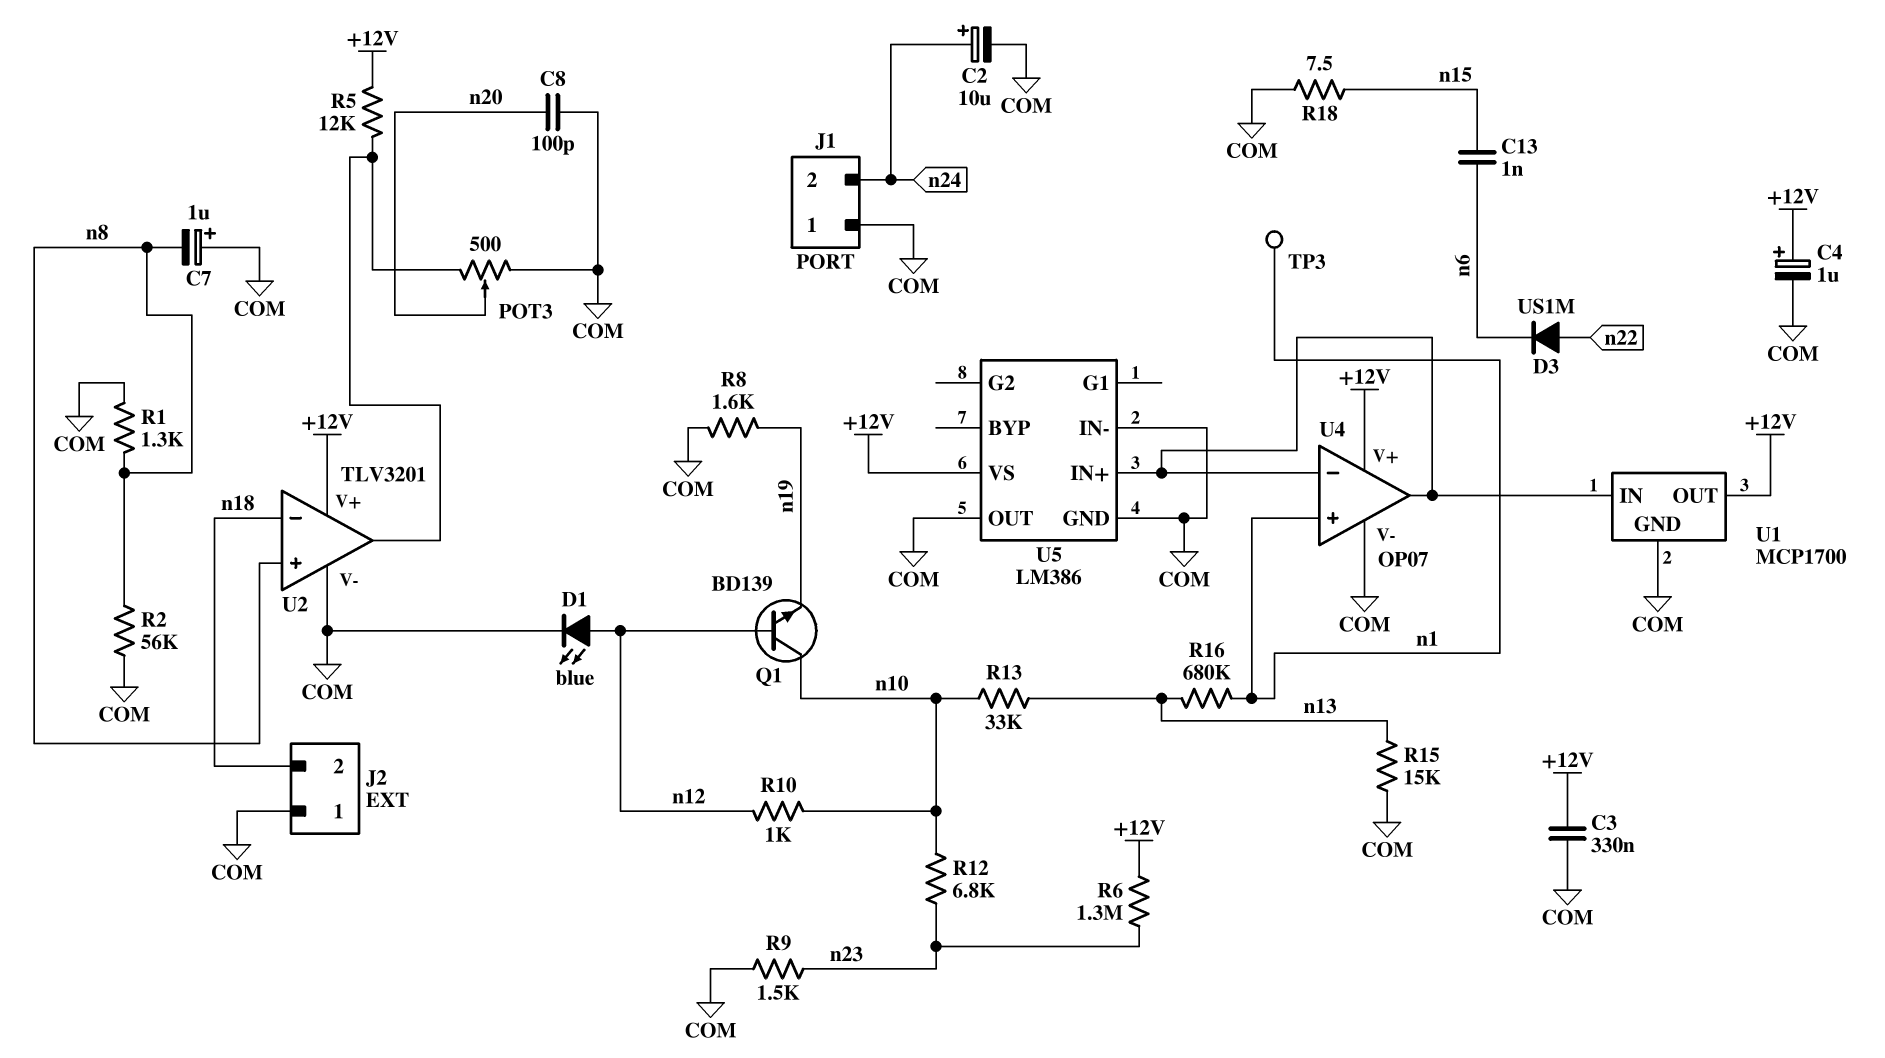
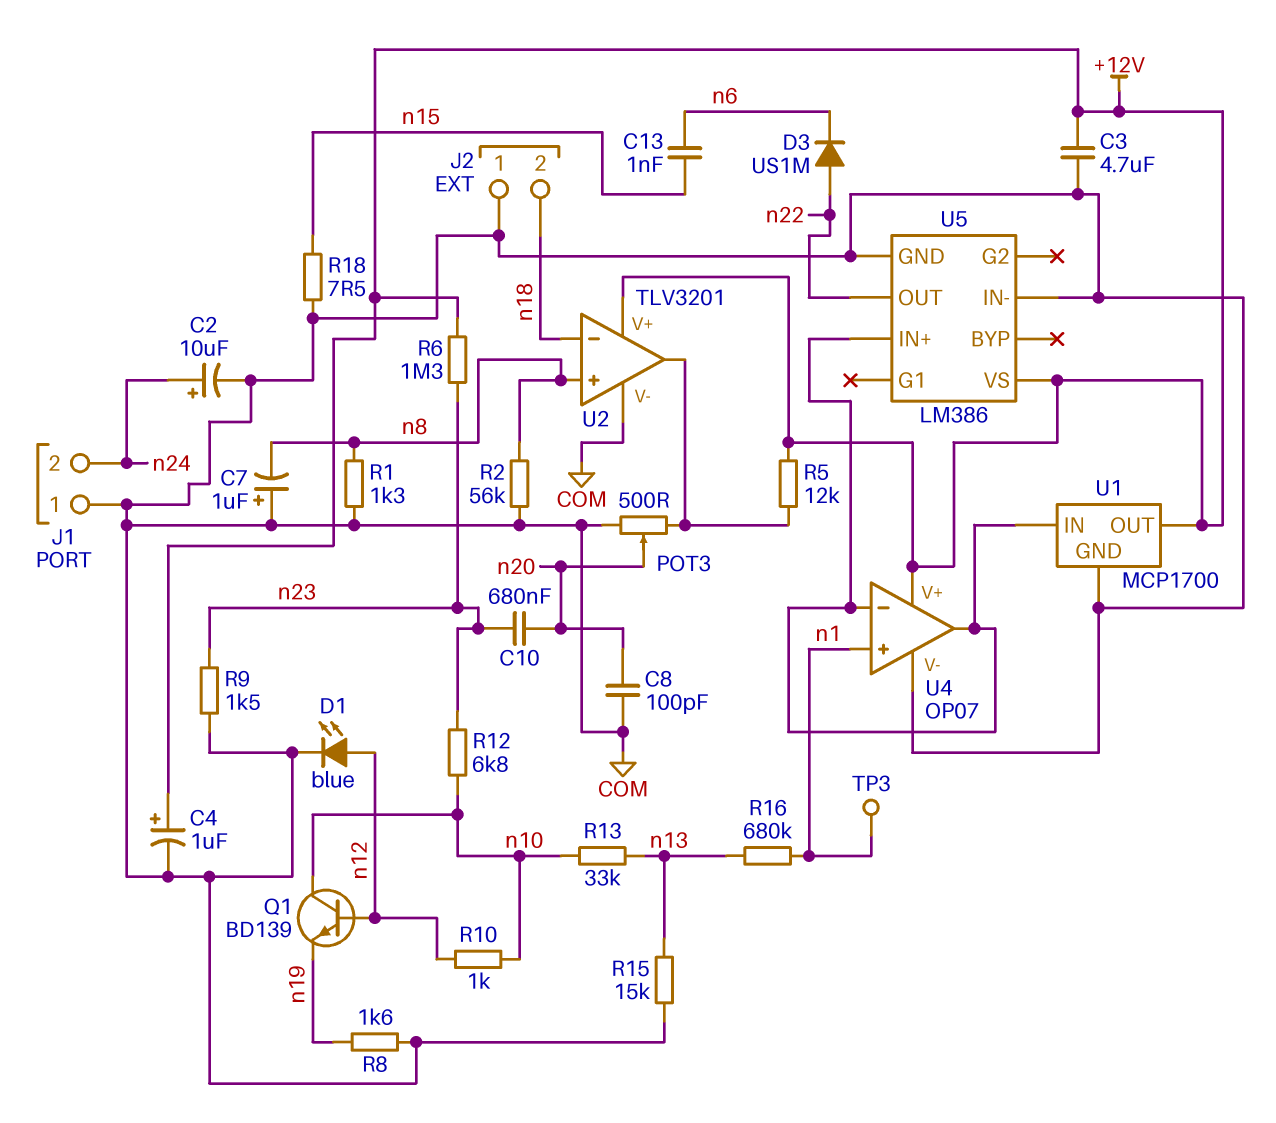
C3: 330nF (+12V, COM) -> 4.7uF (+12V, COM)
C10: none -> 680nF (n20, n23)
U5 pin OUT: COM -> n22

